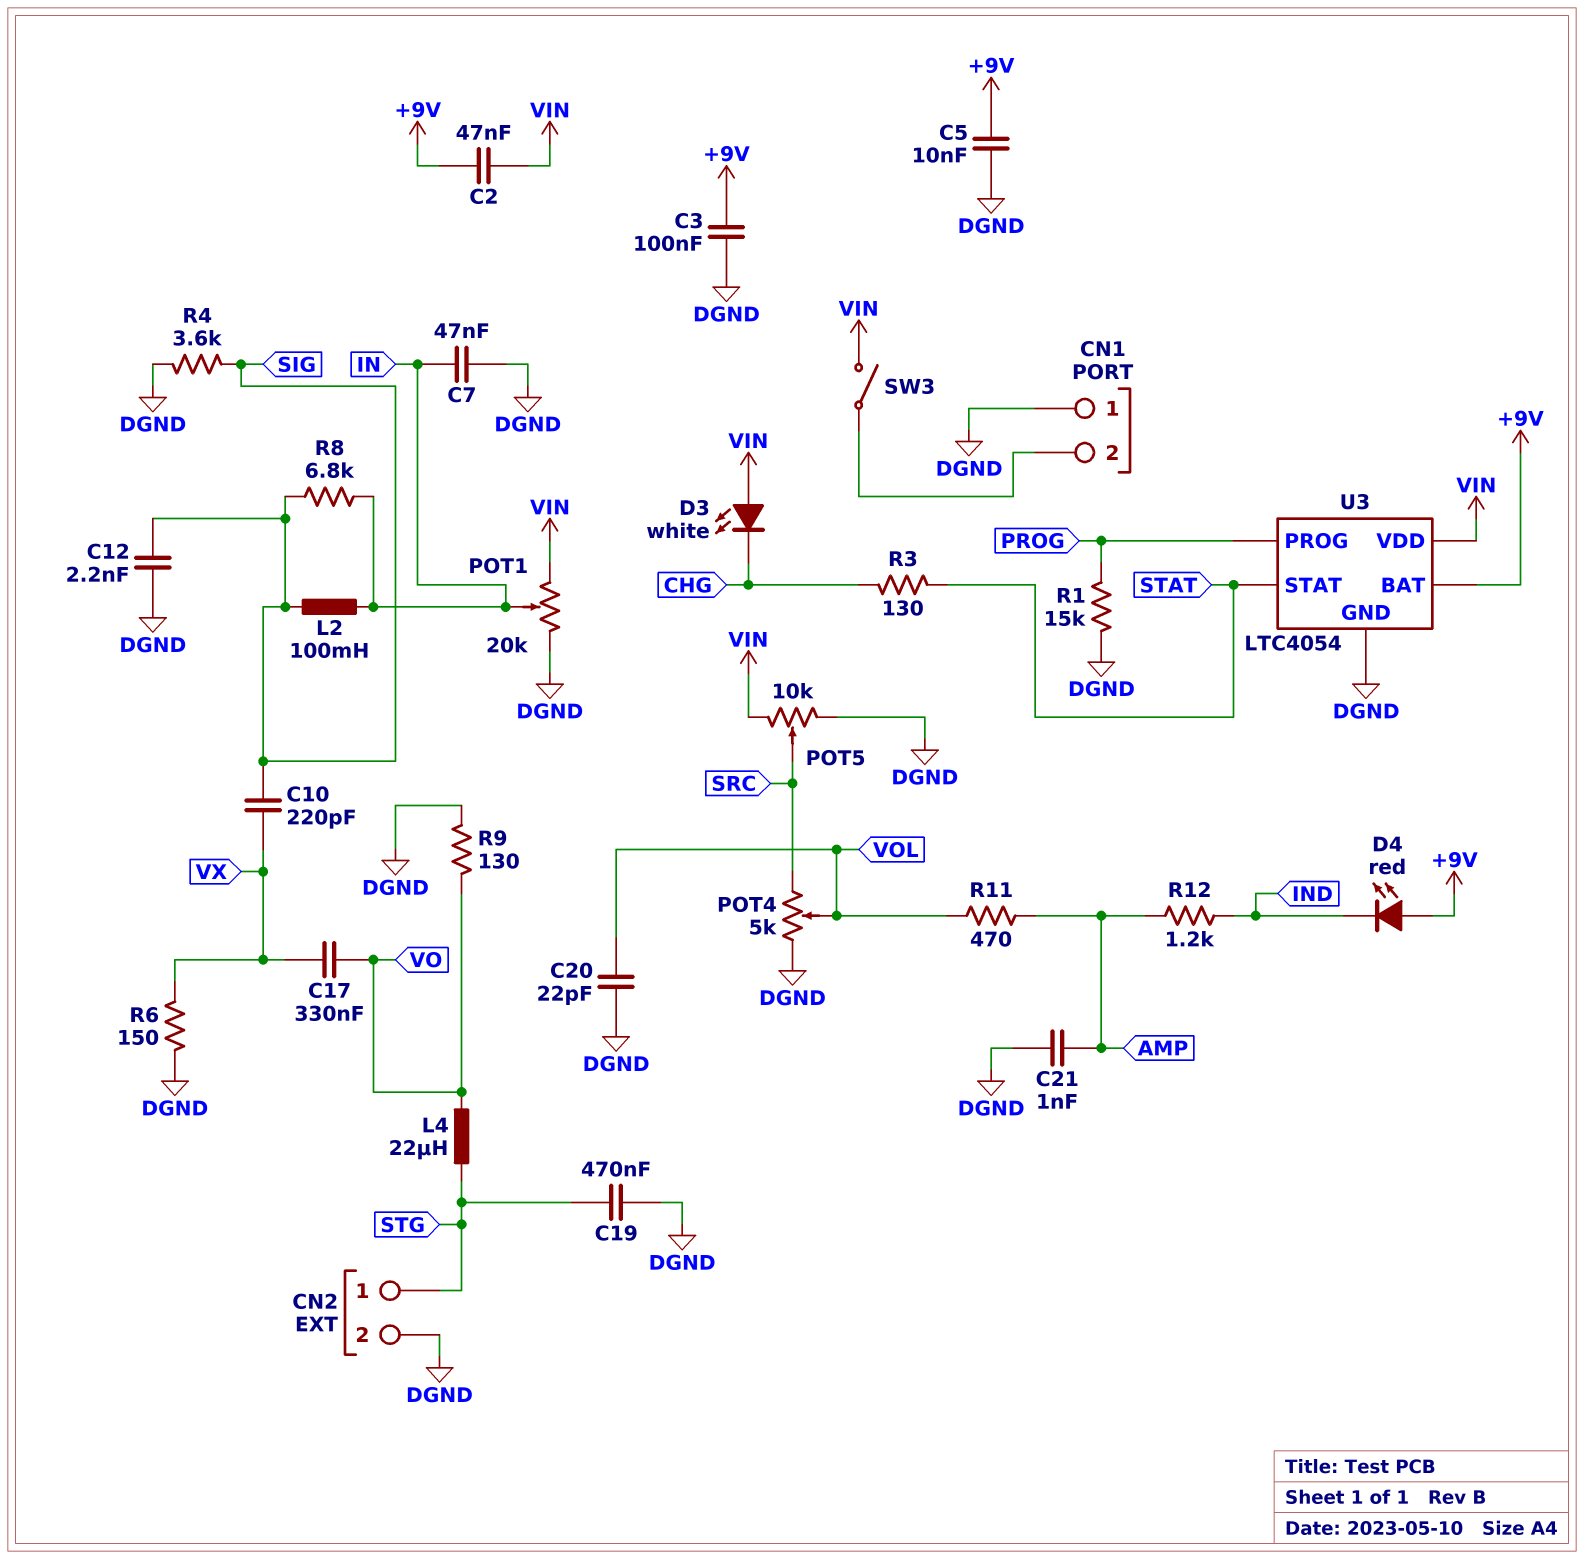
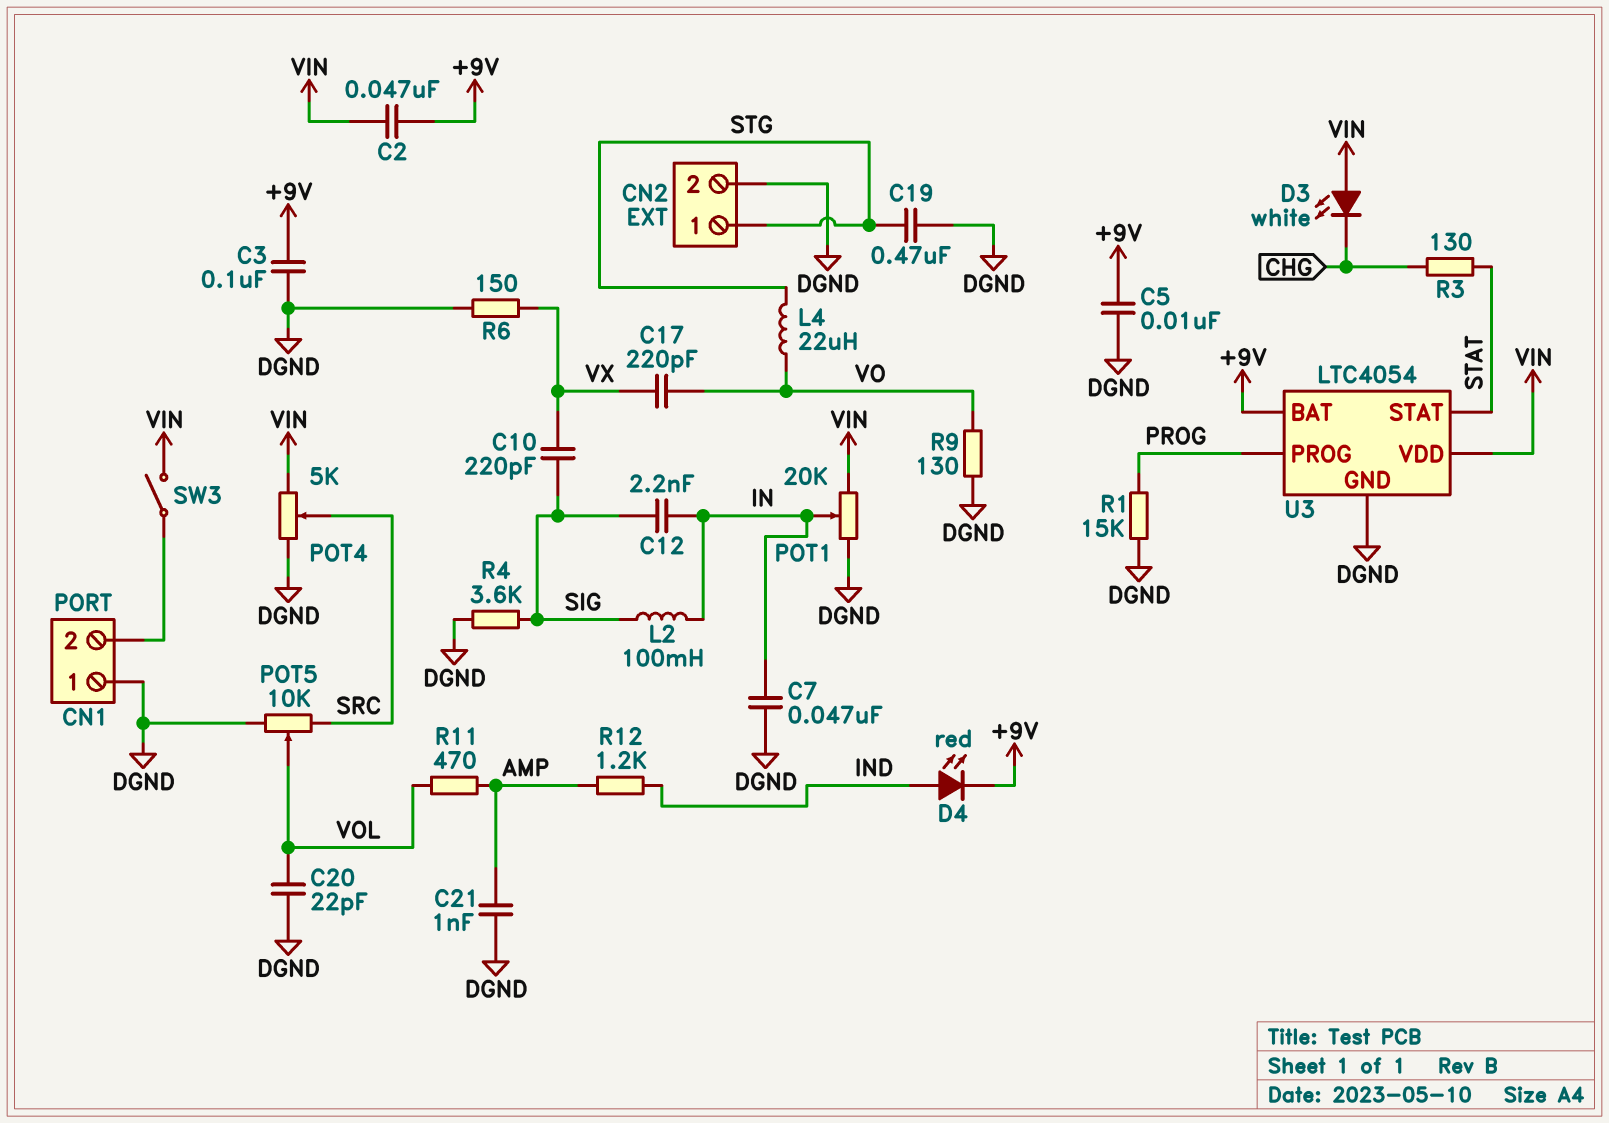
C12: 2.2nF (DGND, SIG) -> 2.2nF (IN, SIG)
C17: 330nF (VO, VX) -> 220pF (VO, VX)
D4: LED red (A +9V, K IND) -> LED red (A IND, K +9V)
POT4: 5k (DGND, SRC, wiper VOL) -> 5k (DGND, VIN, wiper SRC)
POT5: 10k (DGND, VIN, wiper SRC) -> 10k (DGND, SRC, wiper VOL)
R8: 6.8k (IN, SIG) -> none

